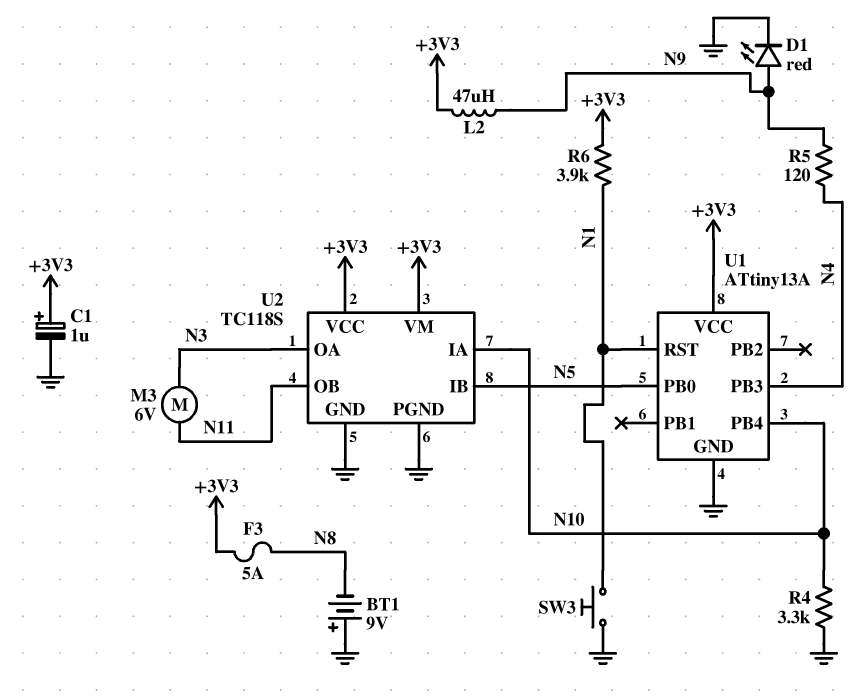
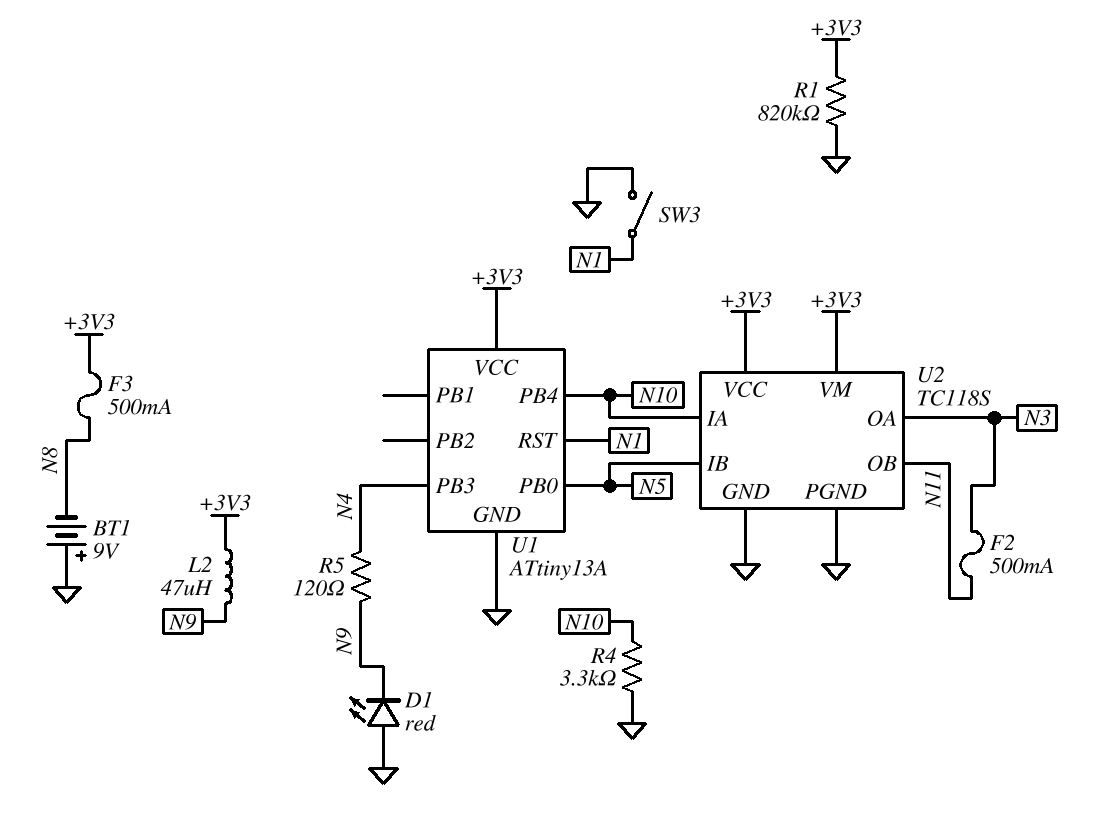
C1: 1uF (plus +3V3, minus GND) -> none
D1: LED red (A N9, K GND) -> LED red (A GND, K N9)
F2: none -> 500mA (N3, N11)
F3: 5A (+3V3, N8) -> 500mA (+3V3, N8)
M3: motor 6V (N3, N11) -> none
R1: none -> 820k (+3V3, GND)
R6: 3.9k (+3V3, N1) -> none
SW3: button (GND, N1) -> switch (GND, N1)

